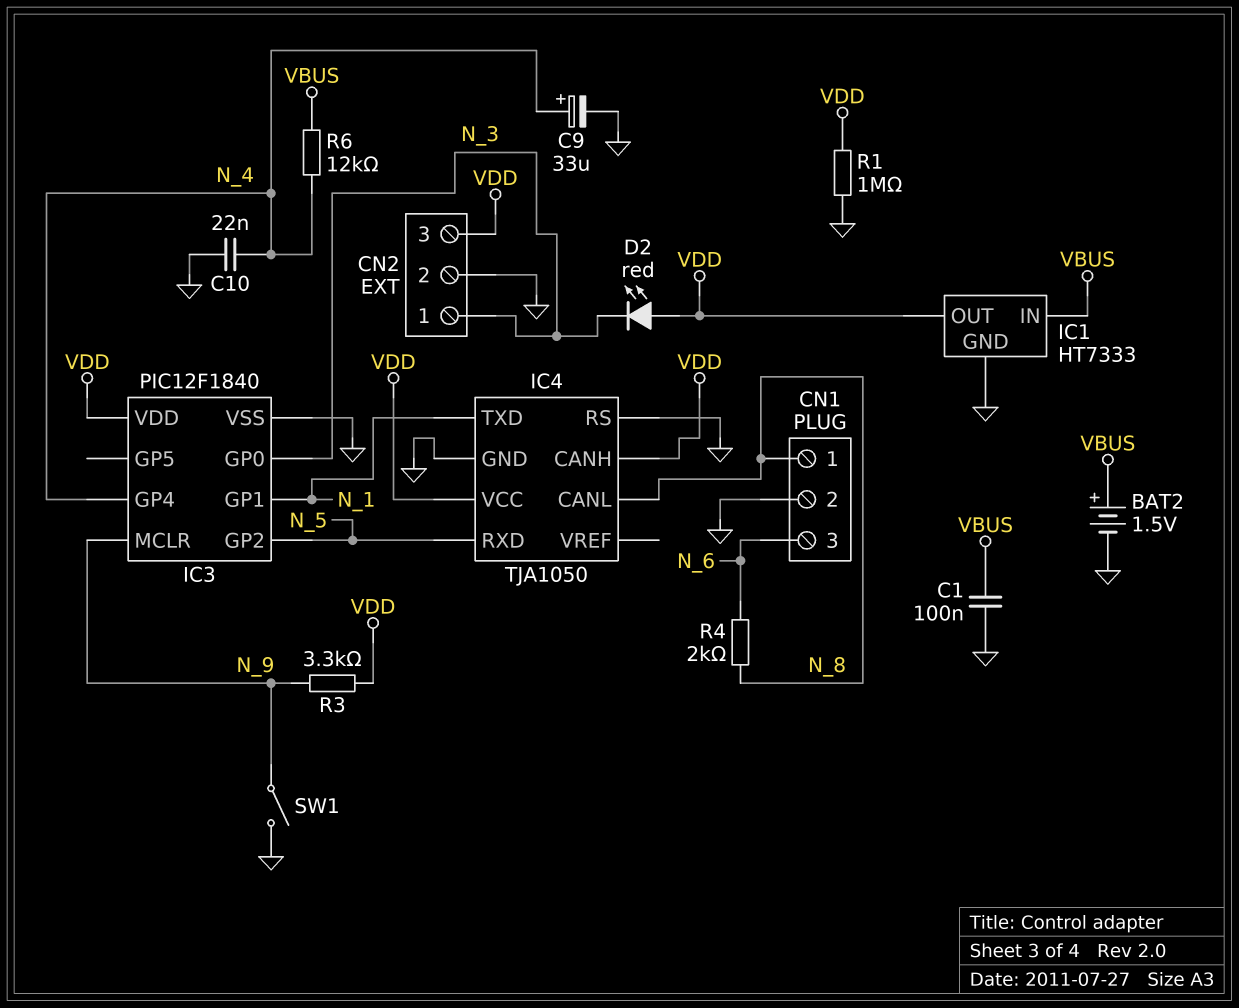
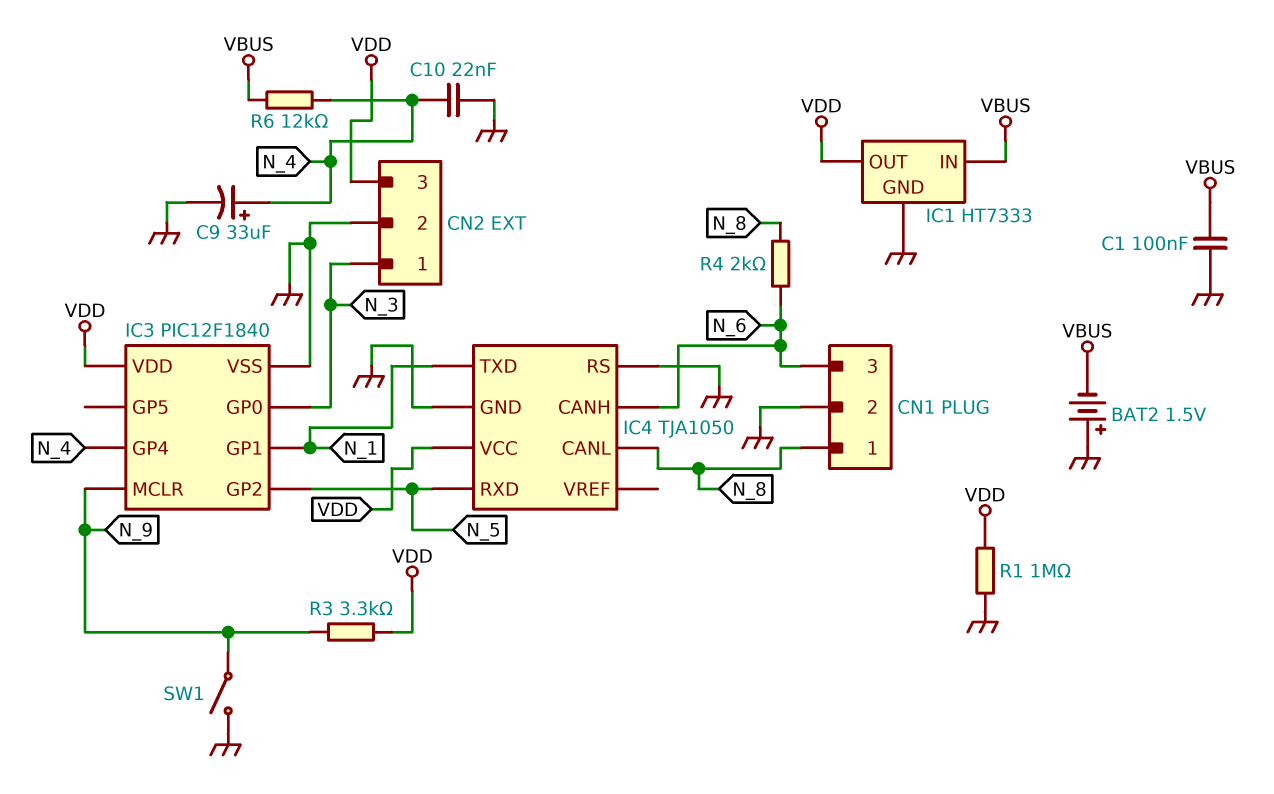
BAT2: 1.5V (plus VBUS, minus GND) -> 1.5V (plus GND, minus VBUS)
D2: LED red (A VDD, K N_3) -> none
IC4 pin CANH: VDD -> N_6

